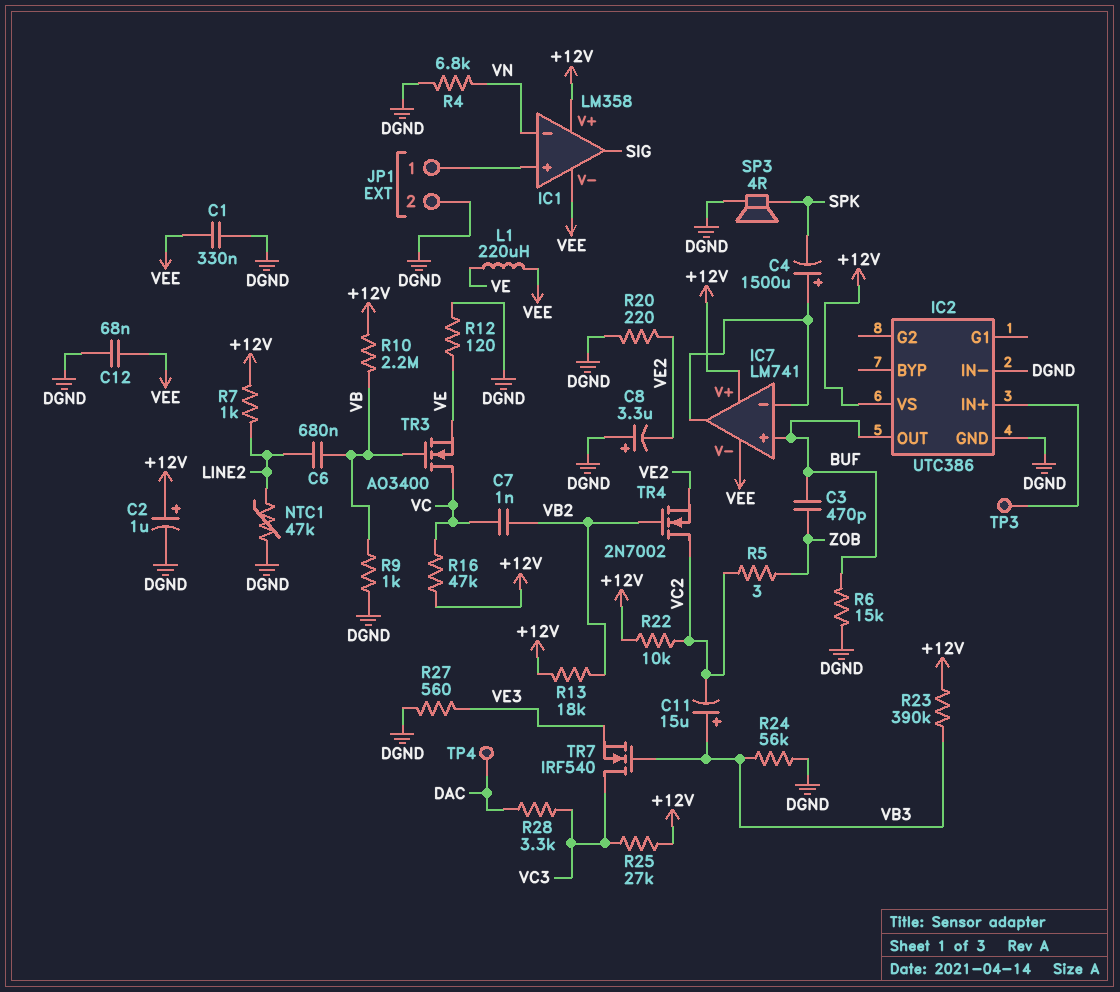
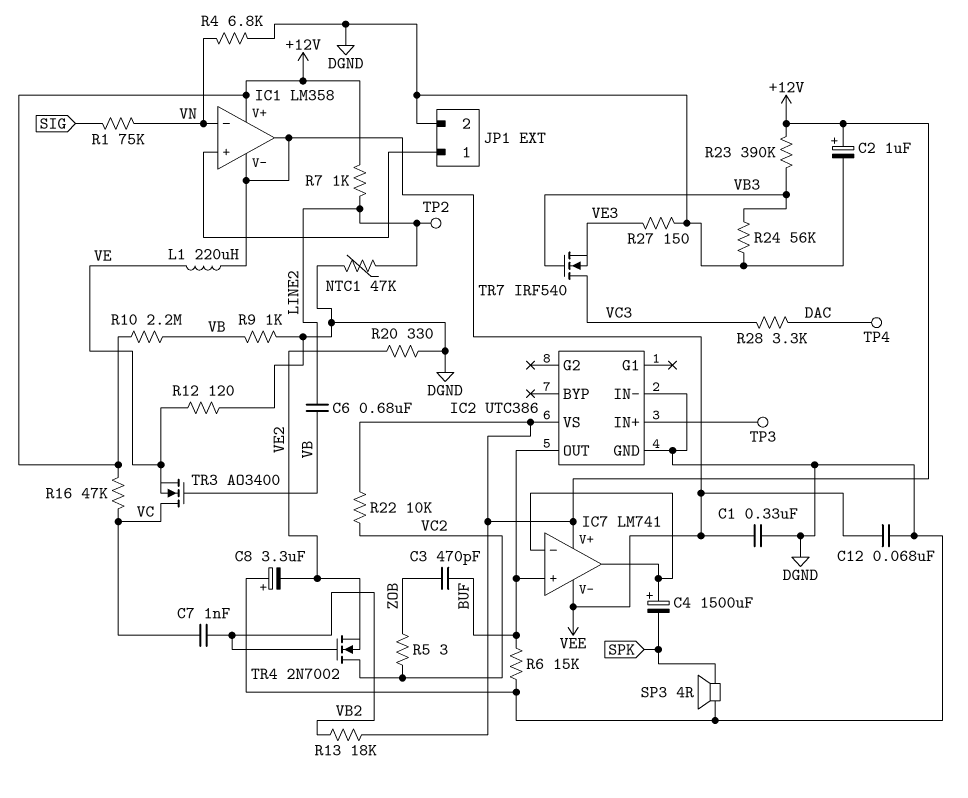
C11: 15uF (plus VB3, minus VC2) -> none
IC1 pin out: SIG -> VEE
R1: none -> 75k (SIG, VN)
R20: 220 (DGND, VE2) -> 330 (DGND, VE2)
R25: 27k (+12V, VC3) -> none
R27: 560 (DGND, VE3) -> 150 (DGND, VE3)
TP2: none -> test point (LINE2)

